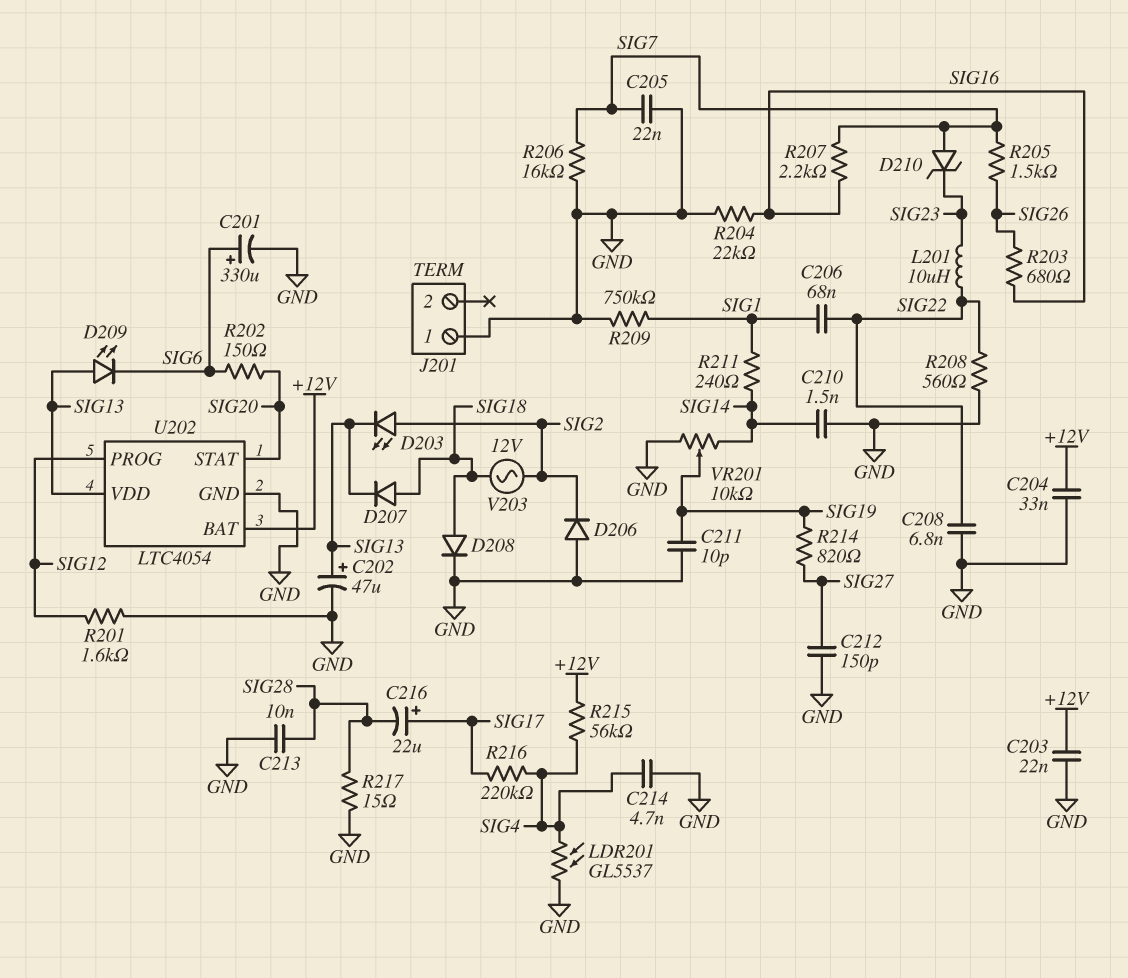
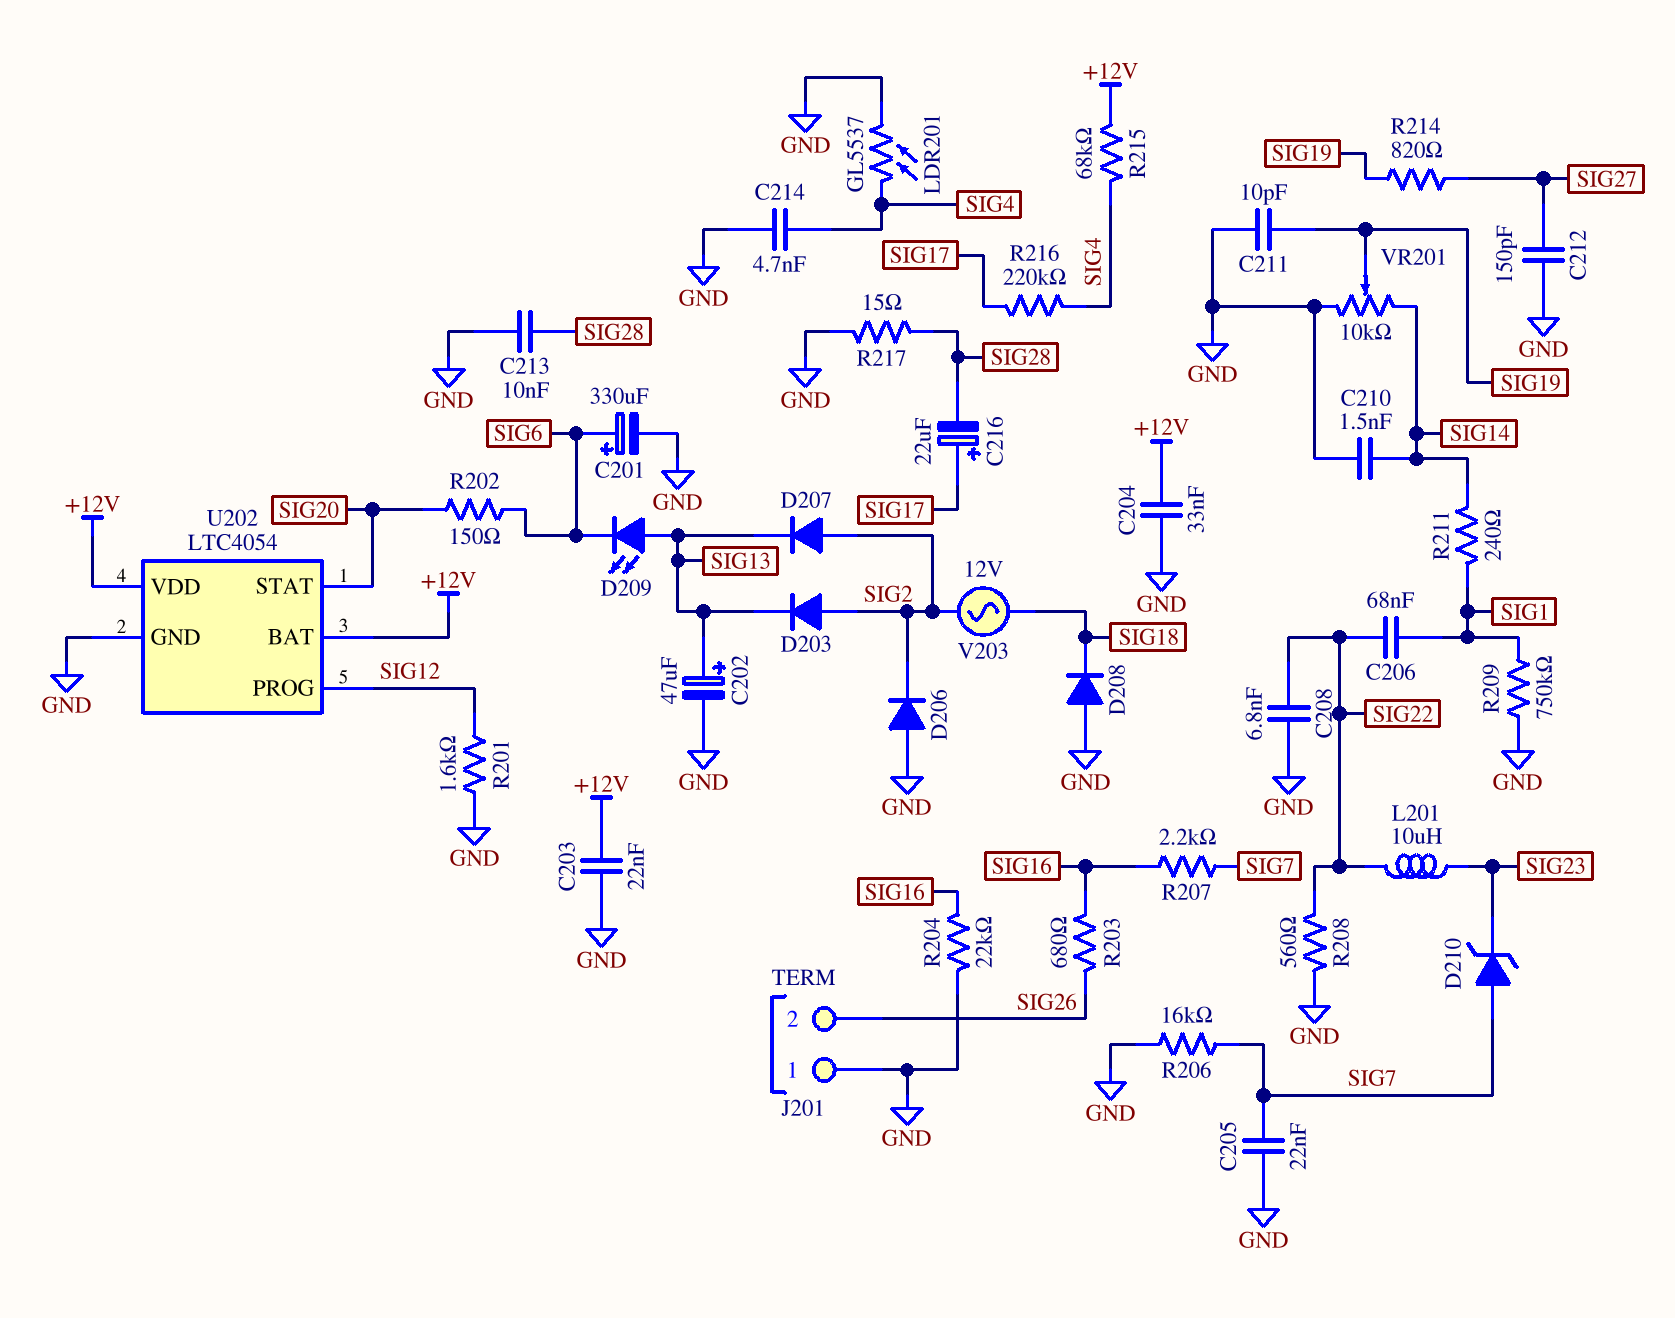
D203: LED (A SIG2, K SIG13) -> diode (A SIG2, K SIG13)
D207: diode (A SIG18, K SIG13) -> diode (A SIG2, K SIG13)
D208: diode (A SIG18, K GND) -> diode (A GND, K SIG18)
J201 pin 2: none -> SIG26
R205: 1.5k (SIG7, SIG26) -> none
R215: 56k (+12V, SIG4) -> 68k (+12V, SIG4)
U202 pin VDD: SIG13 -> +12V

